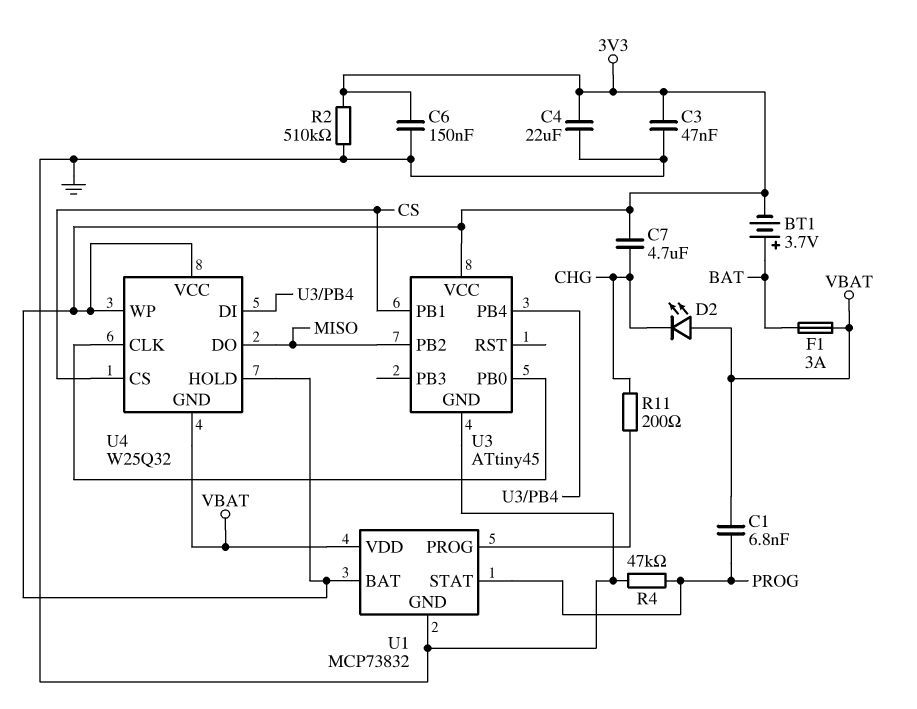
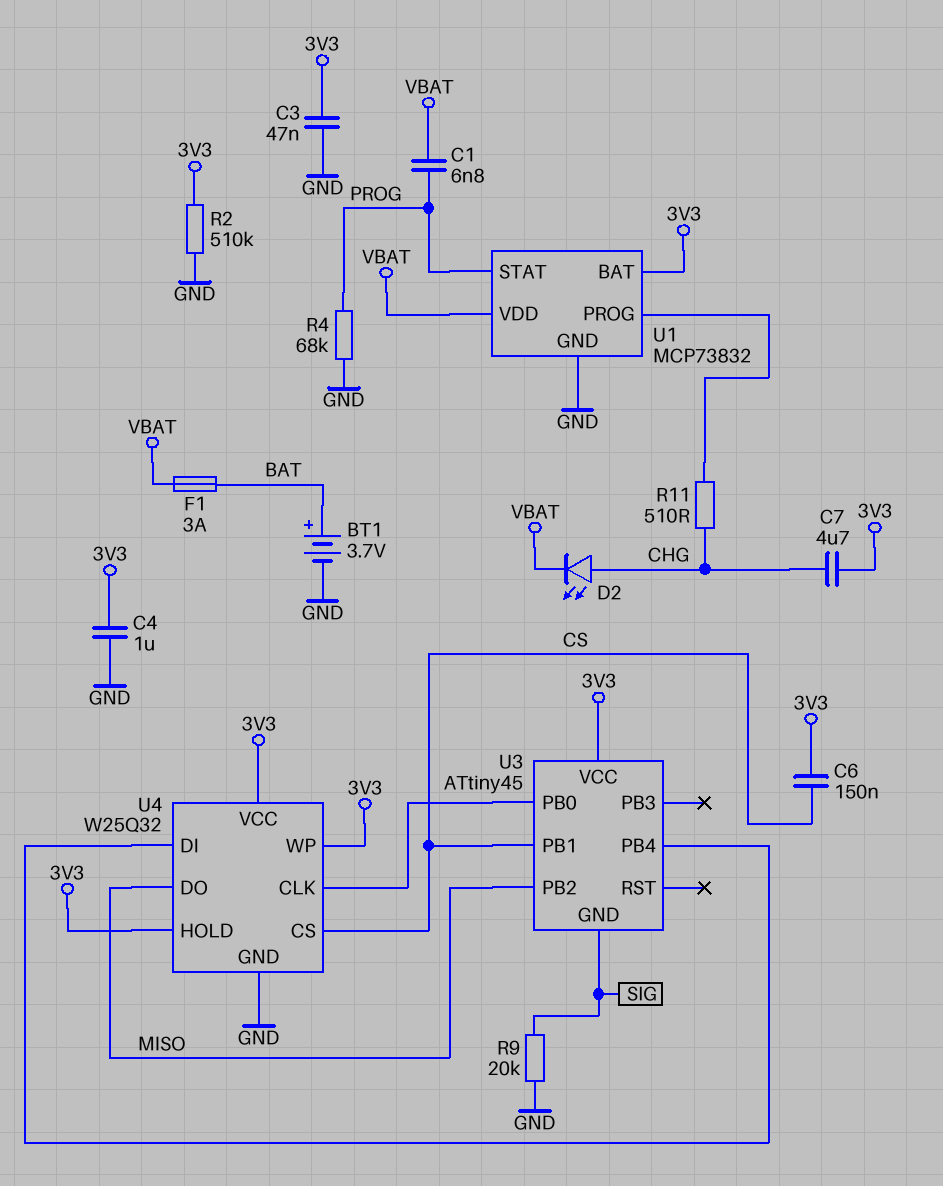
BT1: 3.7V (plus BAT, minus 3V3) -> 3.7V (plus BAT, minus GND)
C4: 22uF (3V3, GND) -> 1uF (3V3, GND)
C6: 150nF (3V3, GND) -> 150nF (3V3, CS)
D2: LED (A VBAT, K CHG) -> LED (A CHG, K VBAT)
R4: 47k (GND, PROG) -> 68k (GND, PROG)
R9: none -> 20k (GND, SIG)
R11: 200 (CHG, U1/PROG) -> 510 (CHG, U1/PROG)
U3 pin GND: GND -> SIG
U4 pin GND: VBAT -> GND

